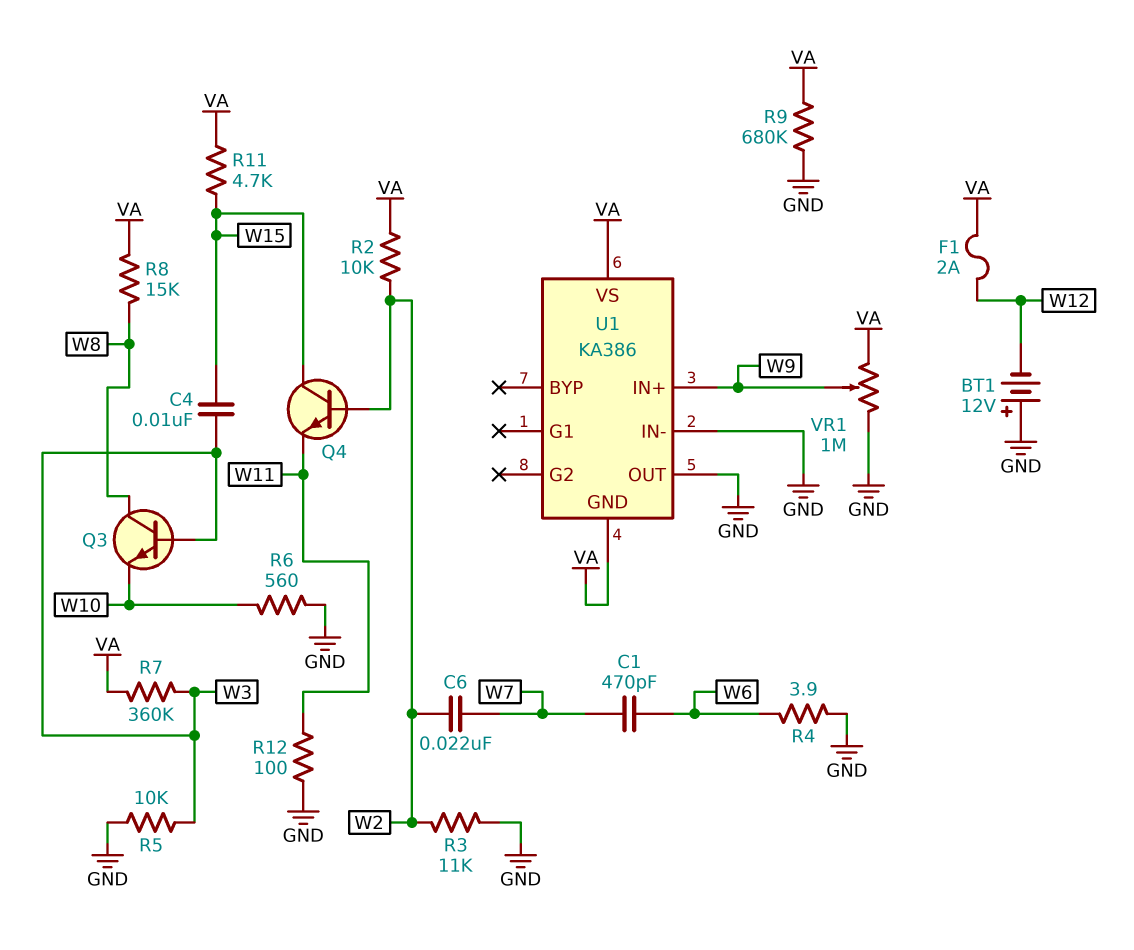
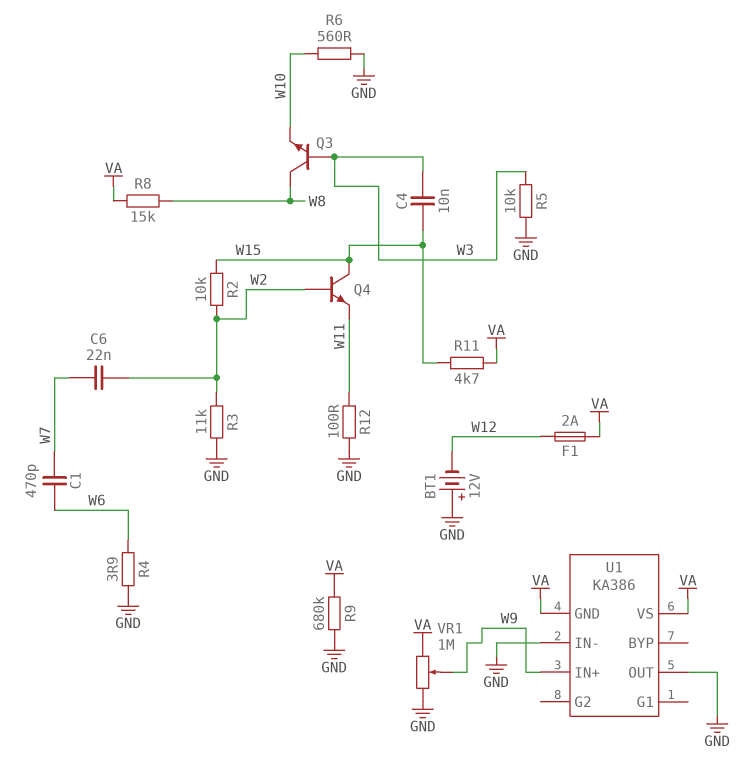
R2: 10k (VA, W2) -> 10k (W2, W15)
R7: 360k (VA, W3) -> none

